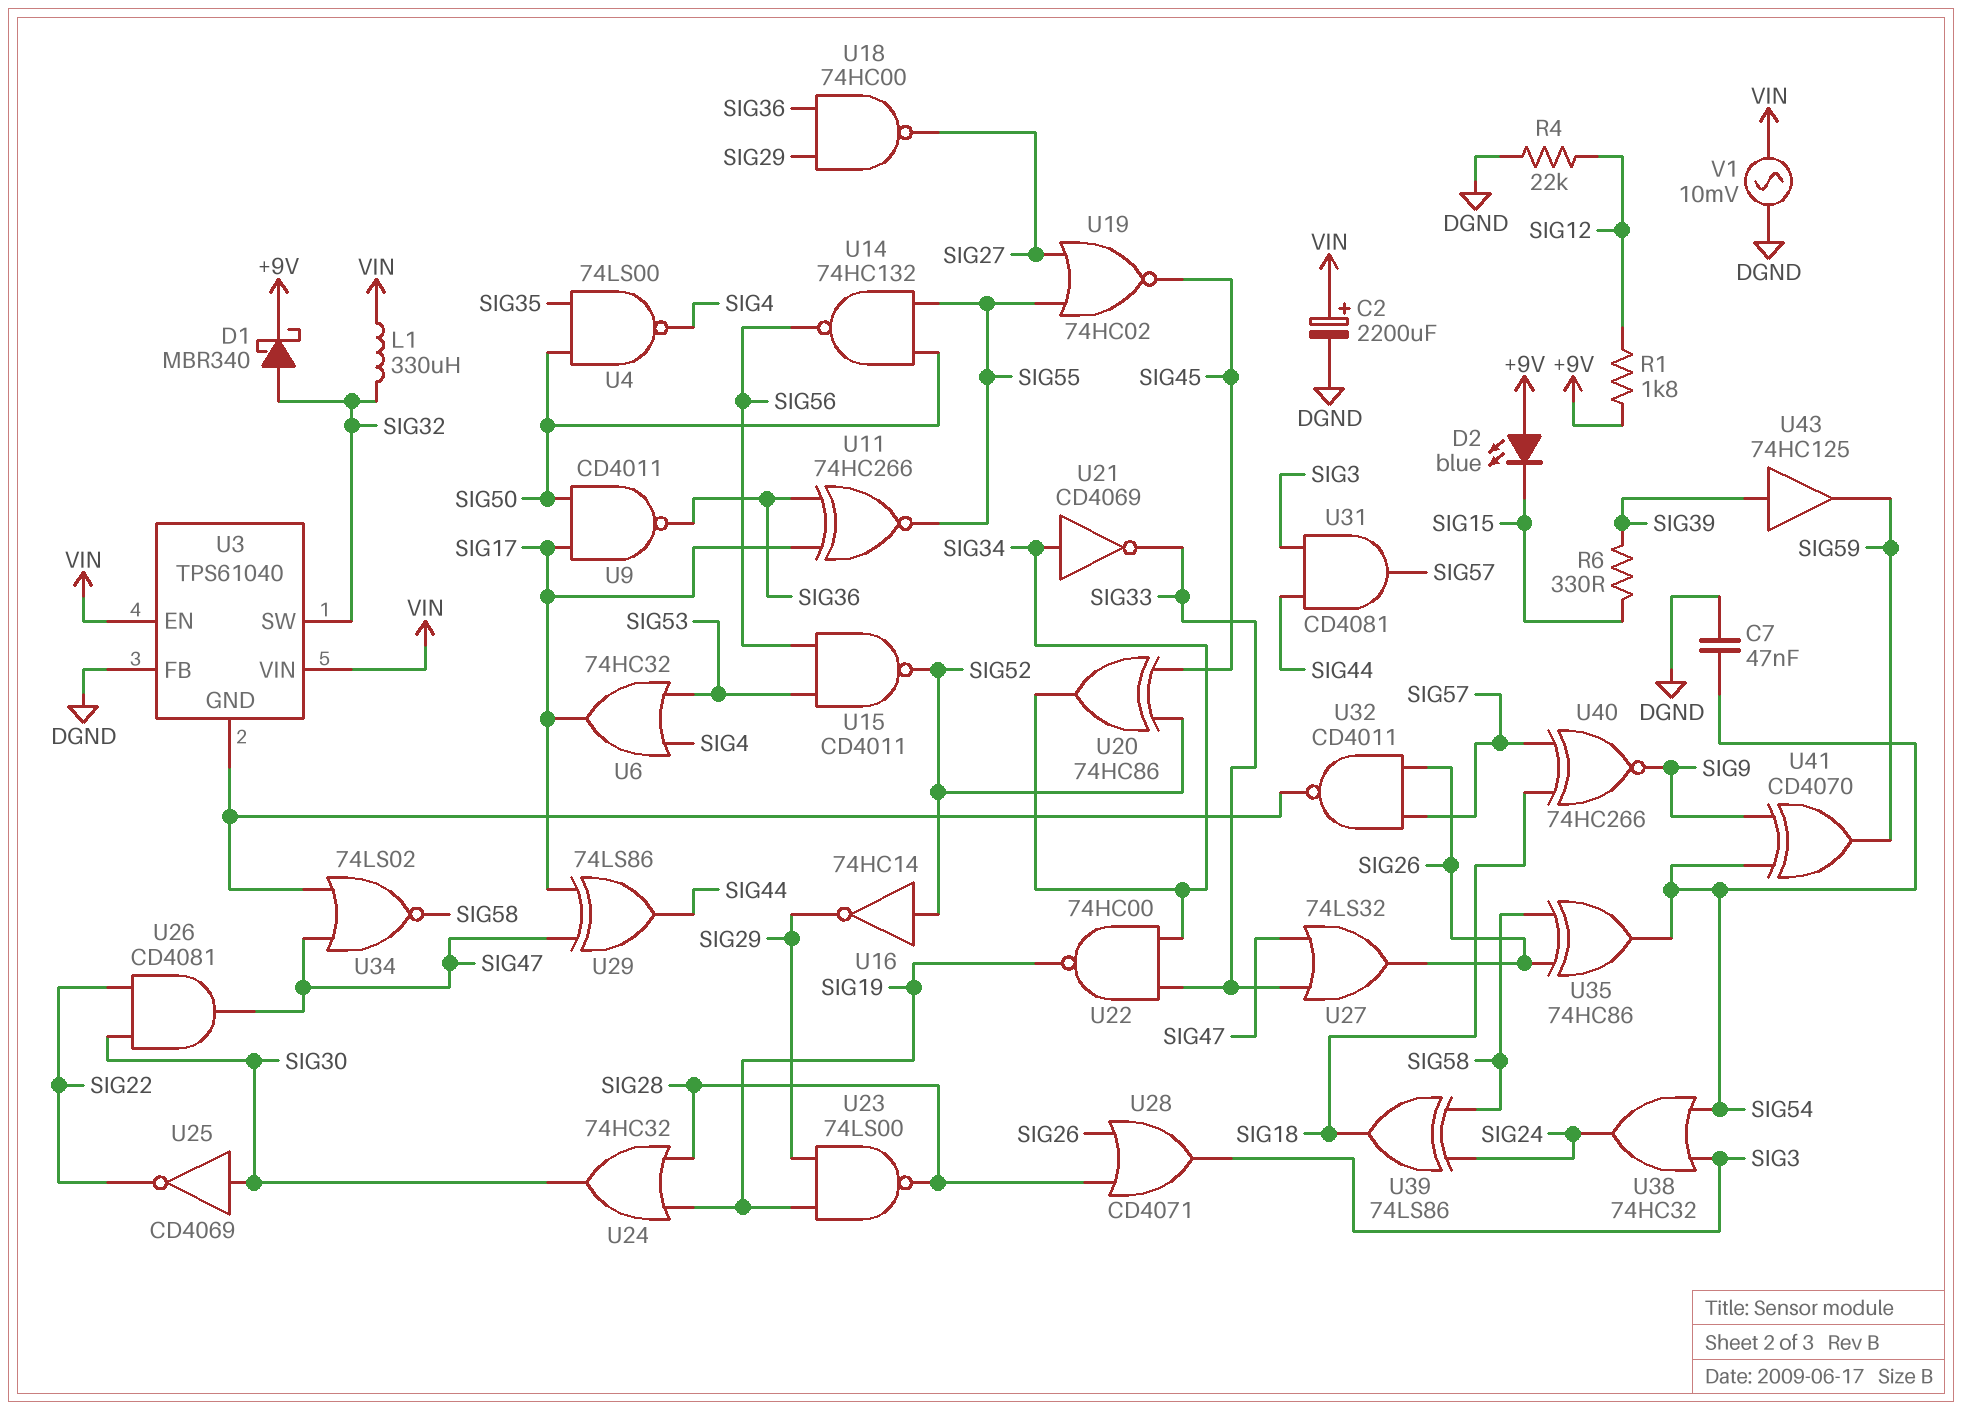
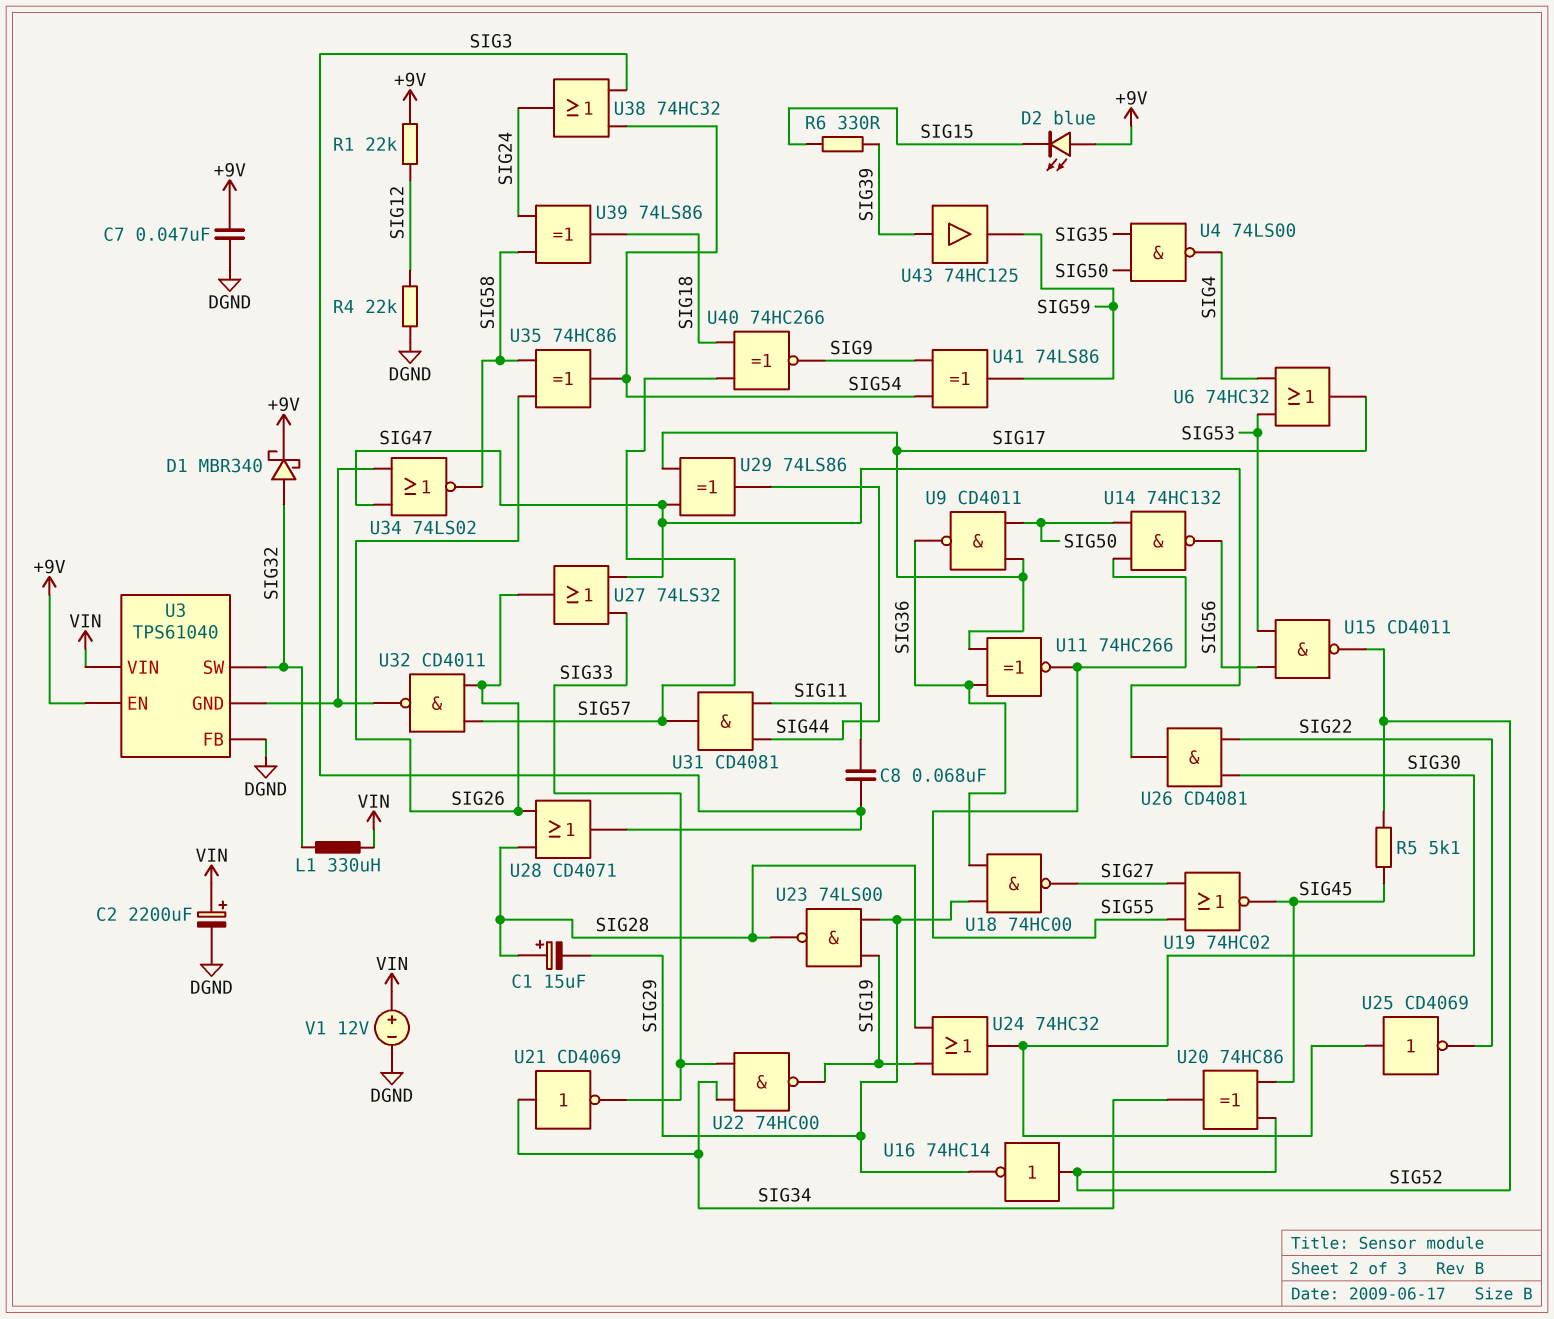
C1: none -> 15uF (plus SIG28, minus SIG29)
C7: 47nF (DGND, SIG54) -> 47nF (+9V, DGND)
C8: none -> 68nF (SIG3, SIG11)
R1: 1.8k (+9V, SIG12) -> 22k (+9V, SIG12)
R5: none -> 5.1k (SIG45, SIG52)
U3 pin EN: VIN -> +9V
U31: AND CD4081 (in SIG3, in SIG44, out SIG57) -> AND CD4081 (in SIG11, in SIG44, out SIG57)
U41: XOR CD4070 (in SIG9, in SIG54, out SIG59) -> XOR 74LS86 (in SIG9, in SIG54, out SIG59)
V1: AC 10mV (DGND, VIN) -> 12V (plus VIN, minus DGND)

